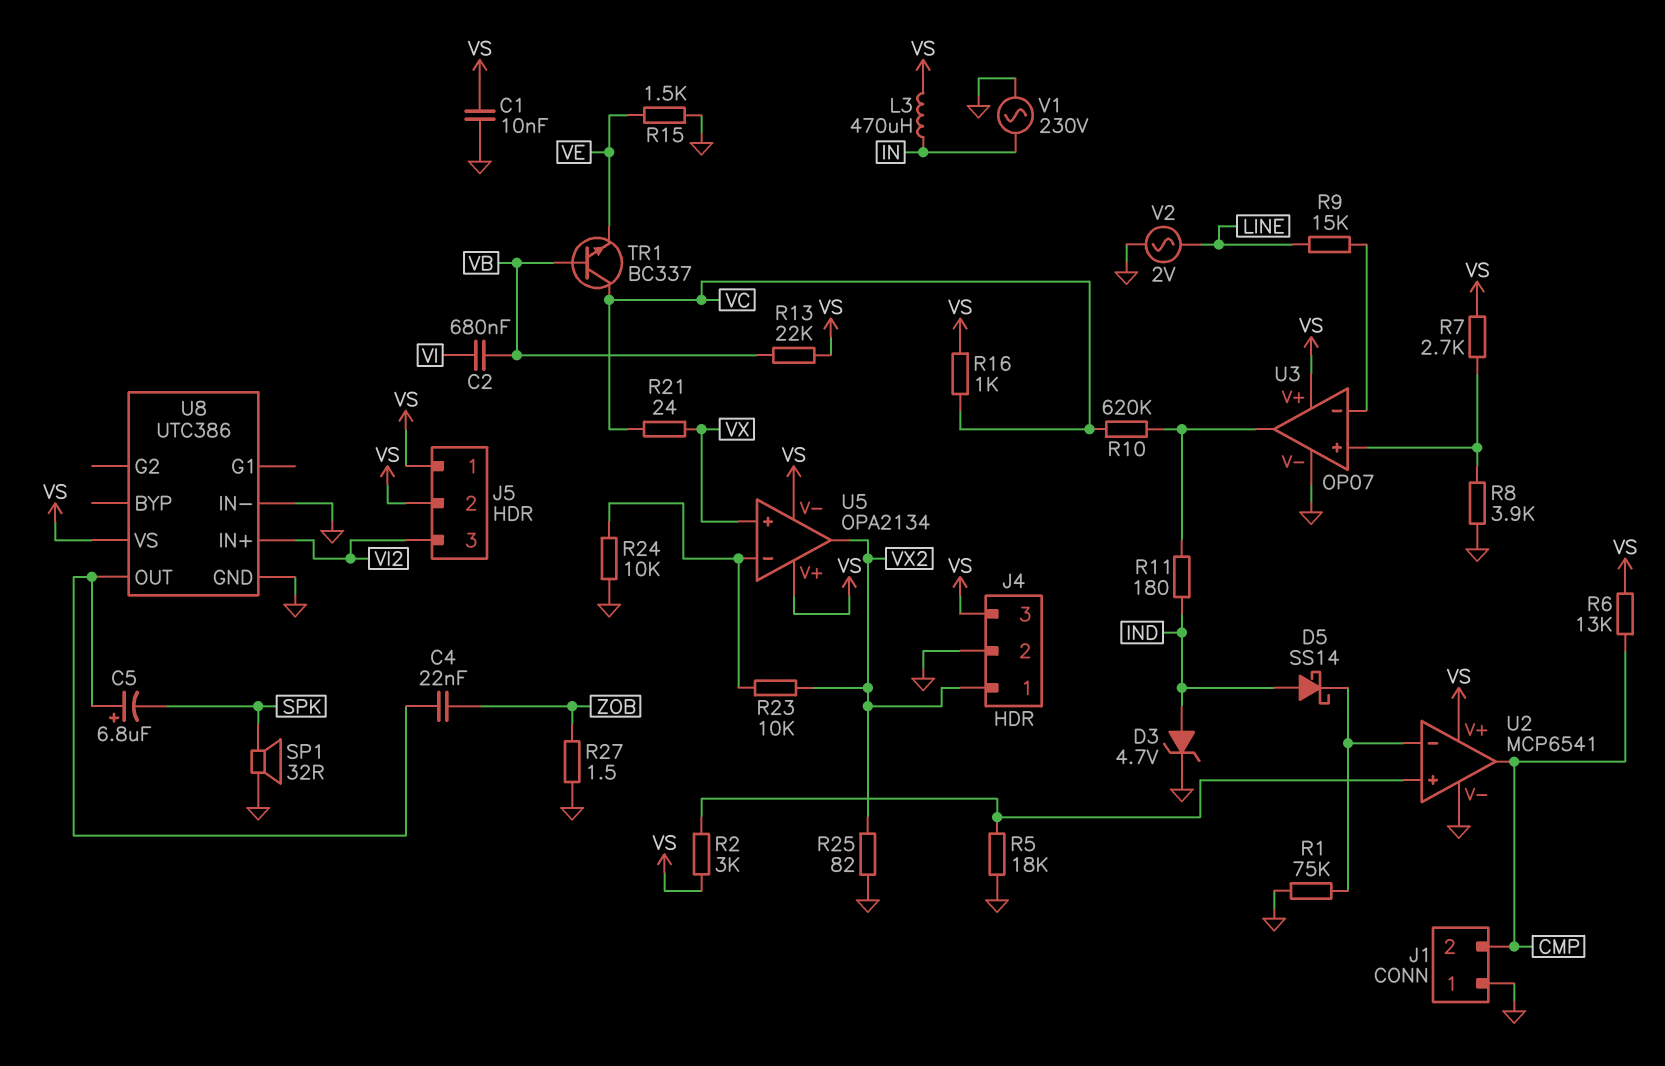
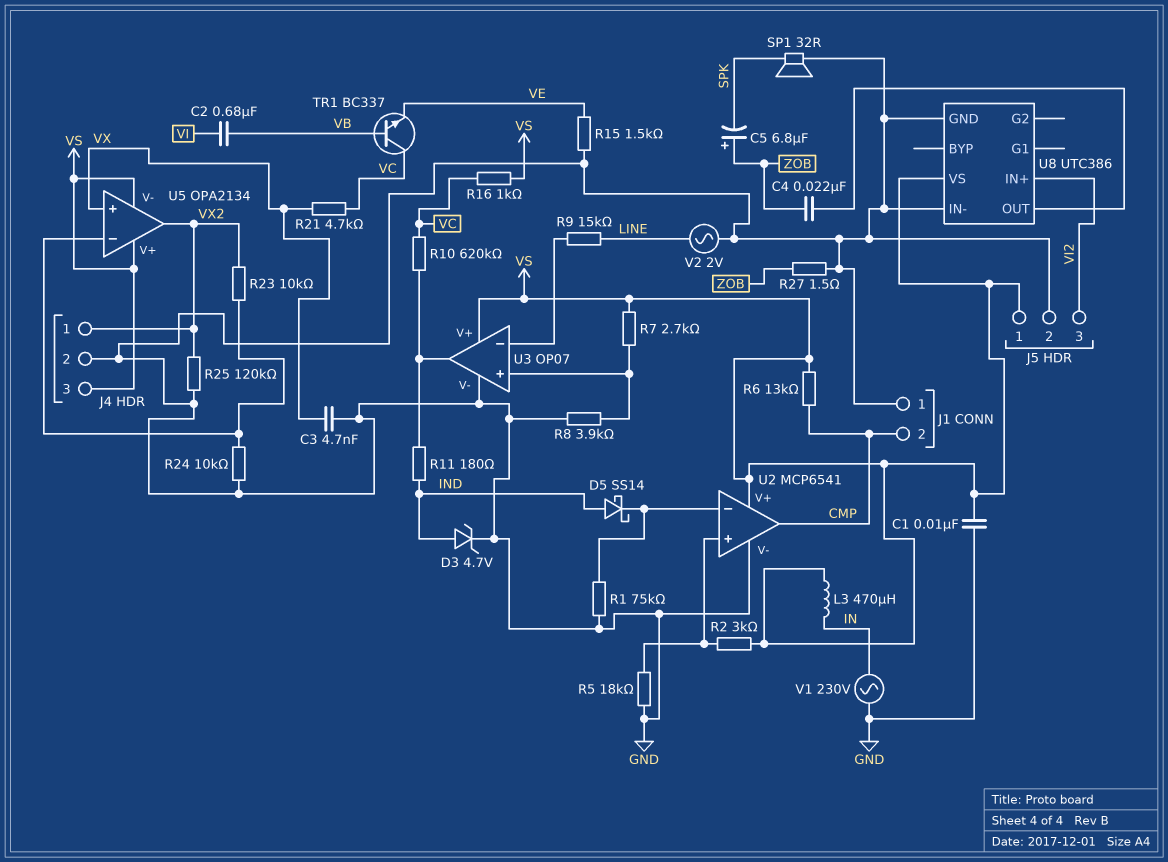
C3: none -> 4.7nF (GND, VX)
C5: 6.8uF (plus U8/OUT, minus SPK) -> 6.8uF (plus ZOB, minus SPK)
J5 pin 2: VS -> GND
R13: 22k (VB, VS) -> none
R21: 24 (VC, VX) -> 4.7k (VC, VX)
R25: 82 (GND, VX2) -> 120k (GND, VX2)

